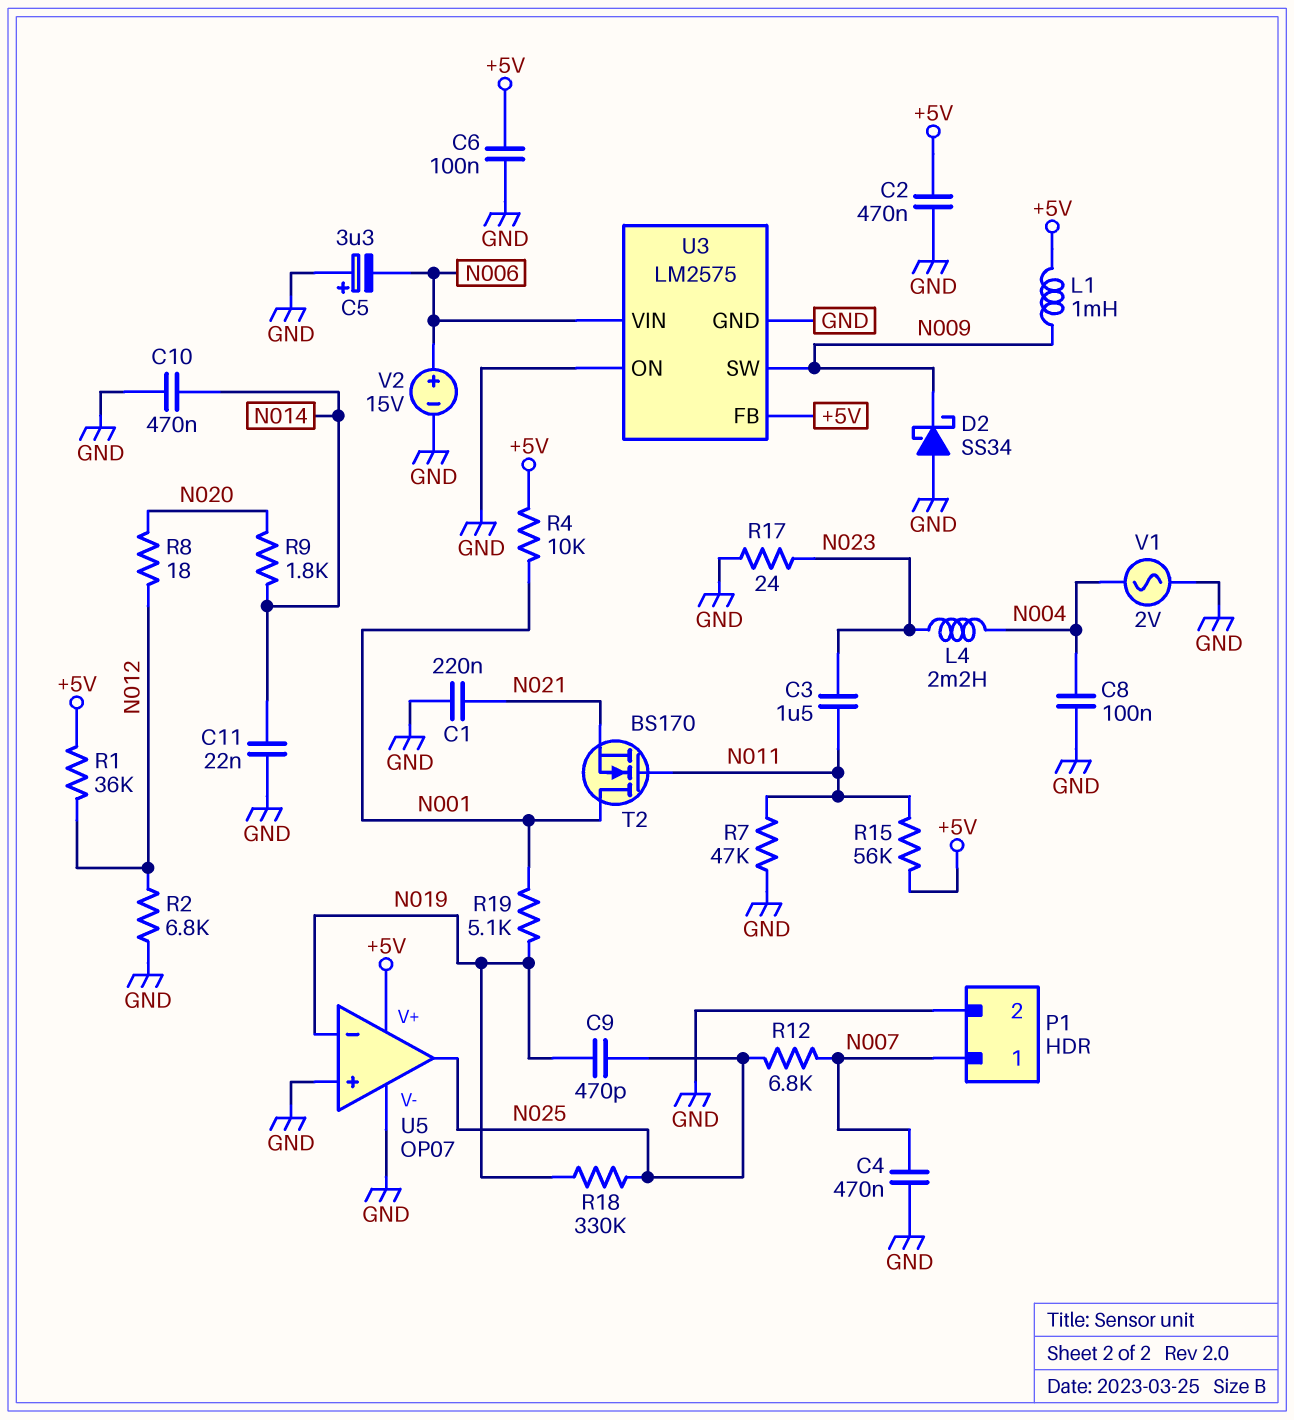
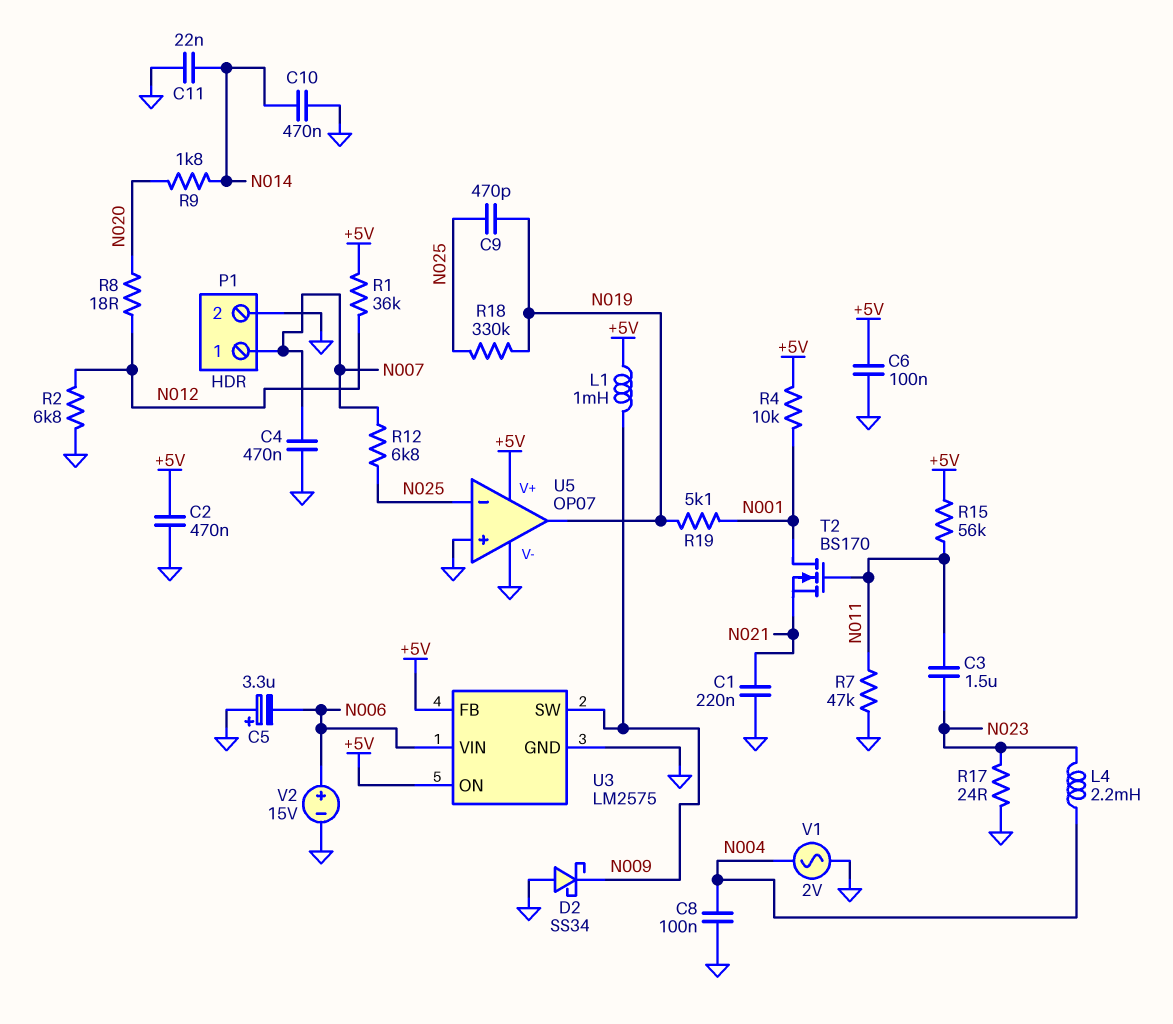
U3 pin ON: GND -> +5V
U5 pin in-: N019 -> N025
U5 pin out: N025 -> N019

